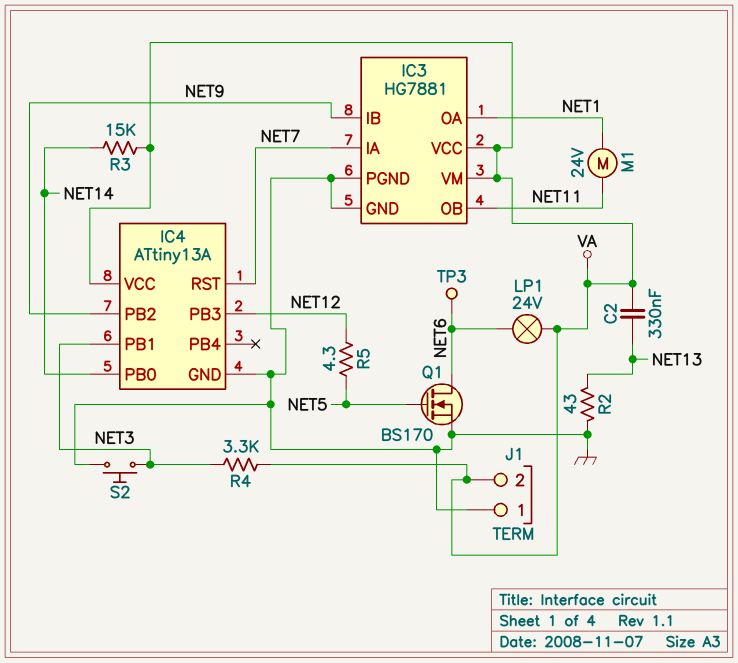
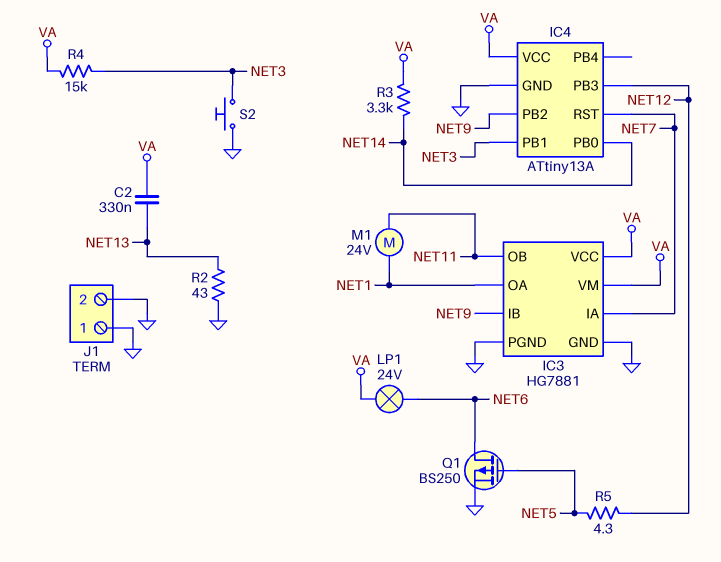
J1 pin 2: VA -> GND
Q1: NMOS BS170 (G NET5, D NET6, S GND) -> PMOS BS250 (G NET5, D NET6, S GND)
R3: 15k (NET14, VA) -> 3.3k (NET14, VA)
R4: 3.3k (NET3, VA) -> 15k (NET3, VA)
TP3: test point (NET6) -> none

